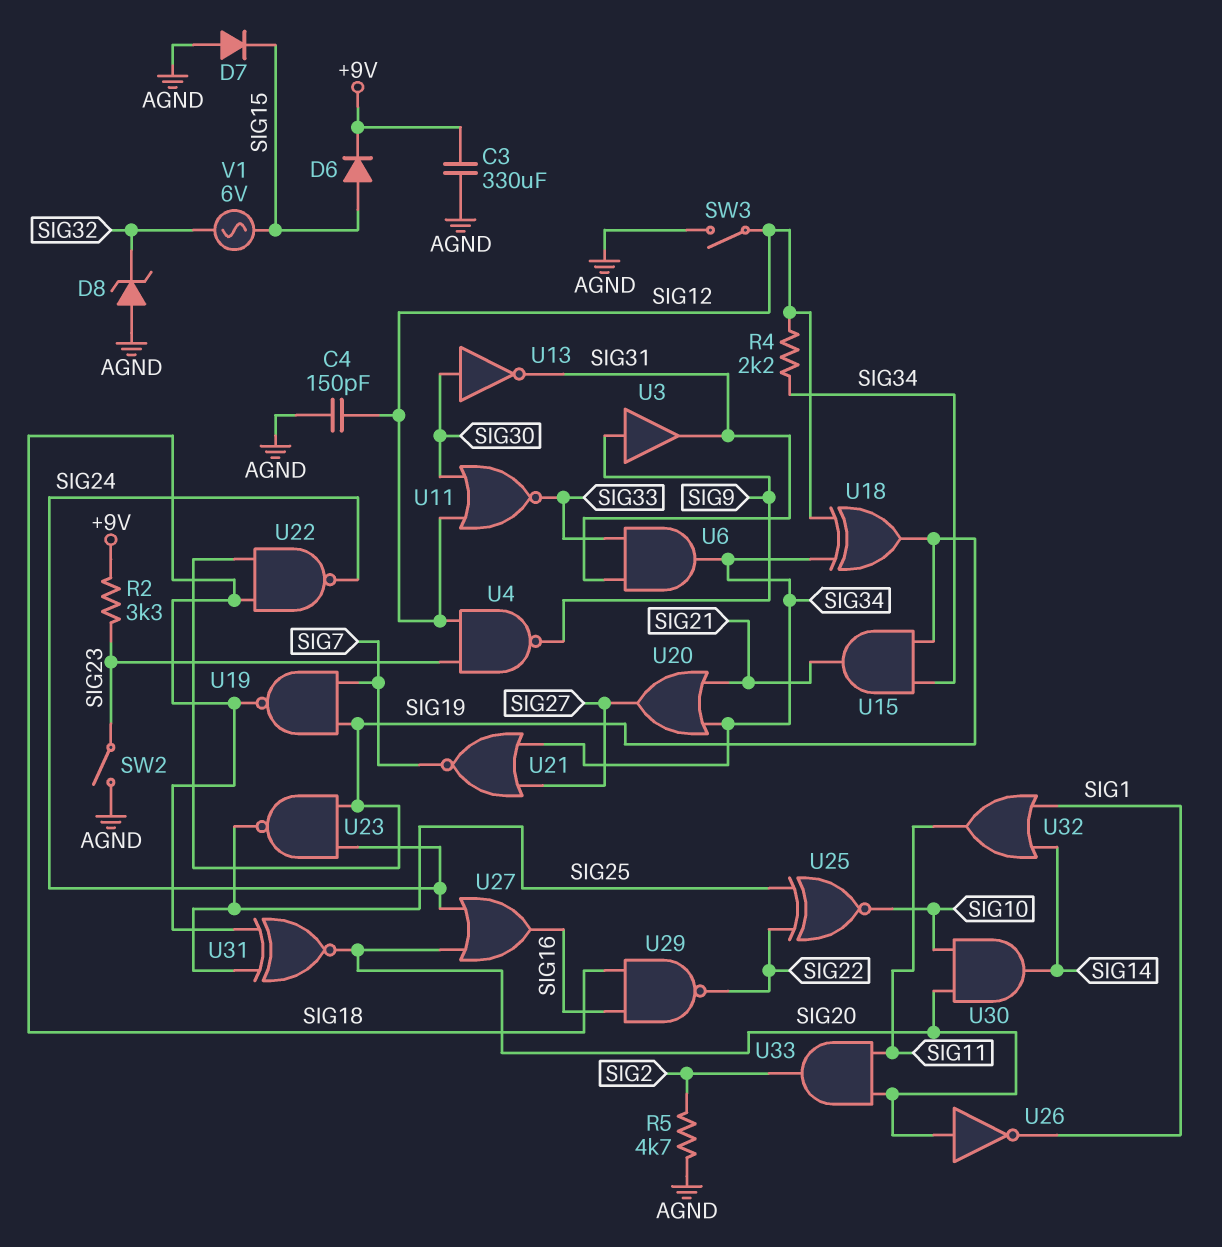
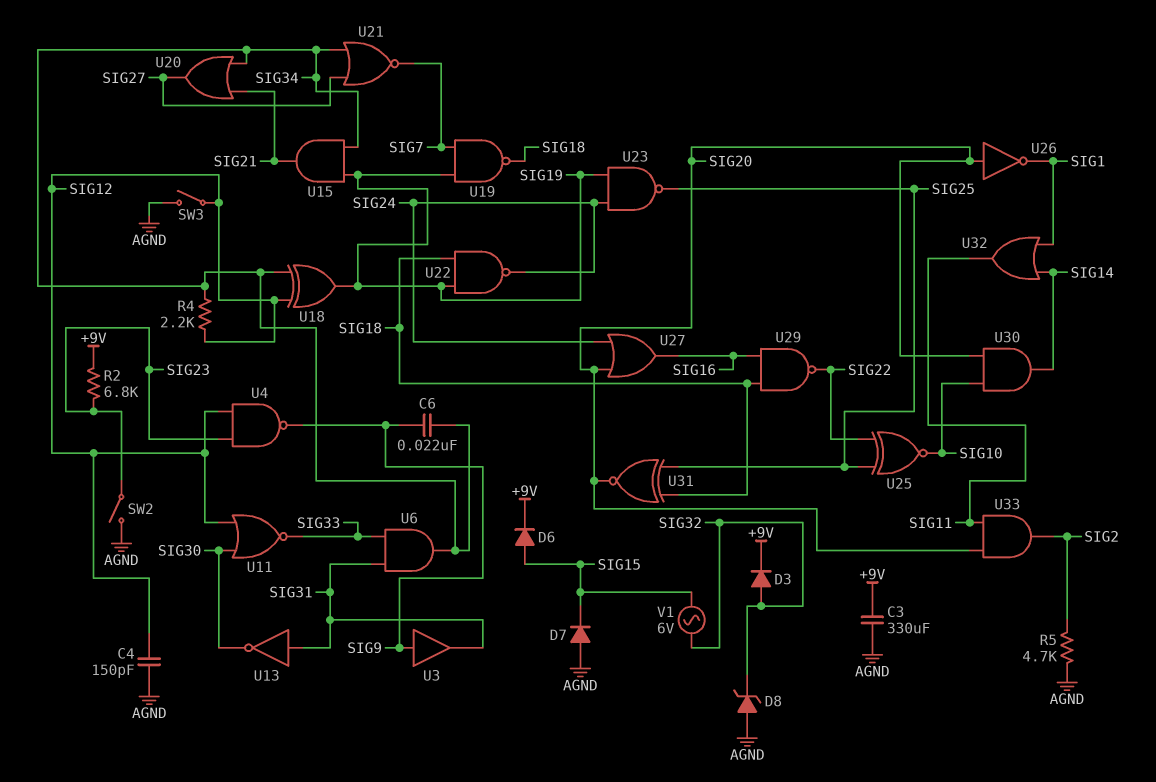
C6: none -> 22nF (SIG9, SIG34)
D3: none -> diode (A SIG32, K +9V)
R2: 3.3k (+9V, SIG23) -> 6.8k (+9V, SIG23)
U13: NOT (in SIG30, out SIG31) -> NOT (in SIG31, out SIG30)

